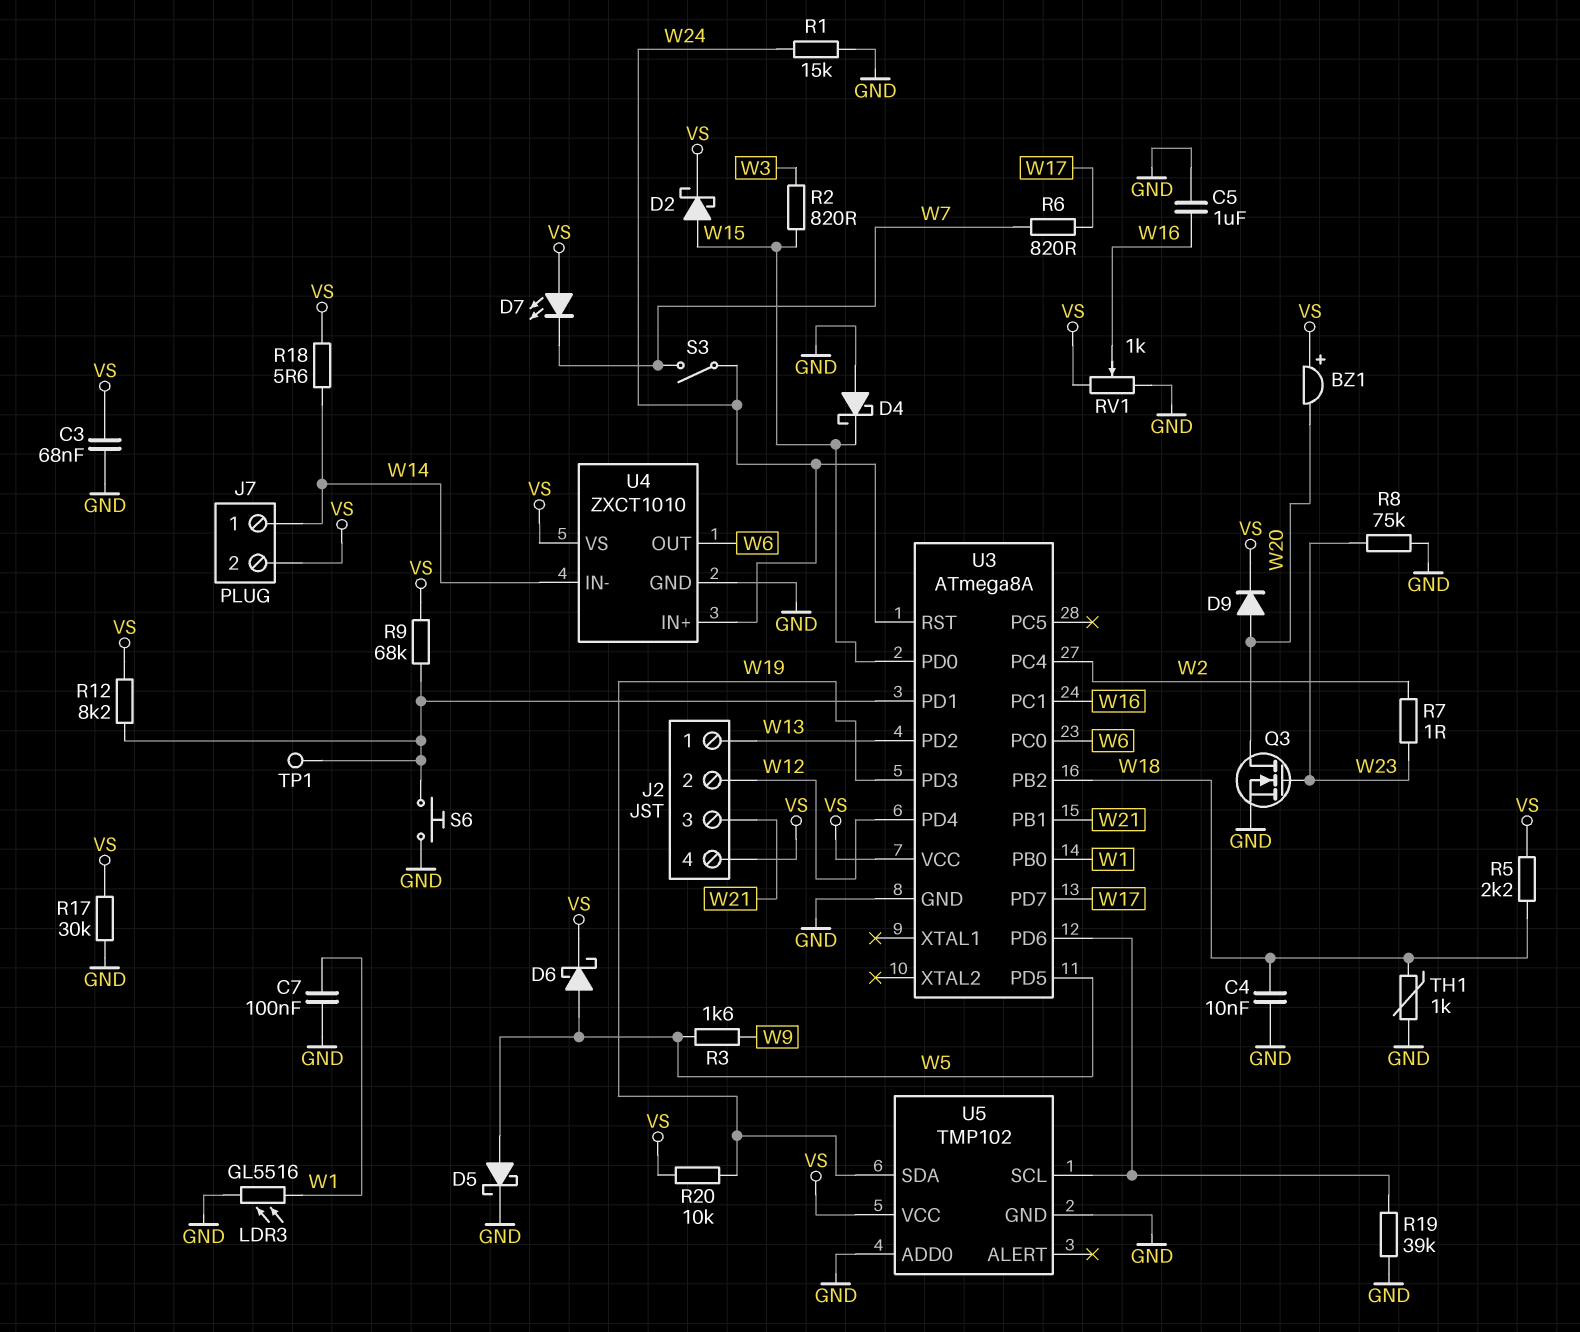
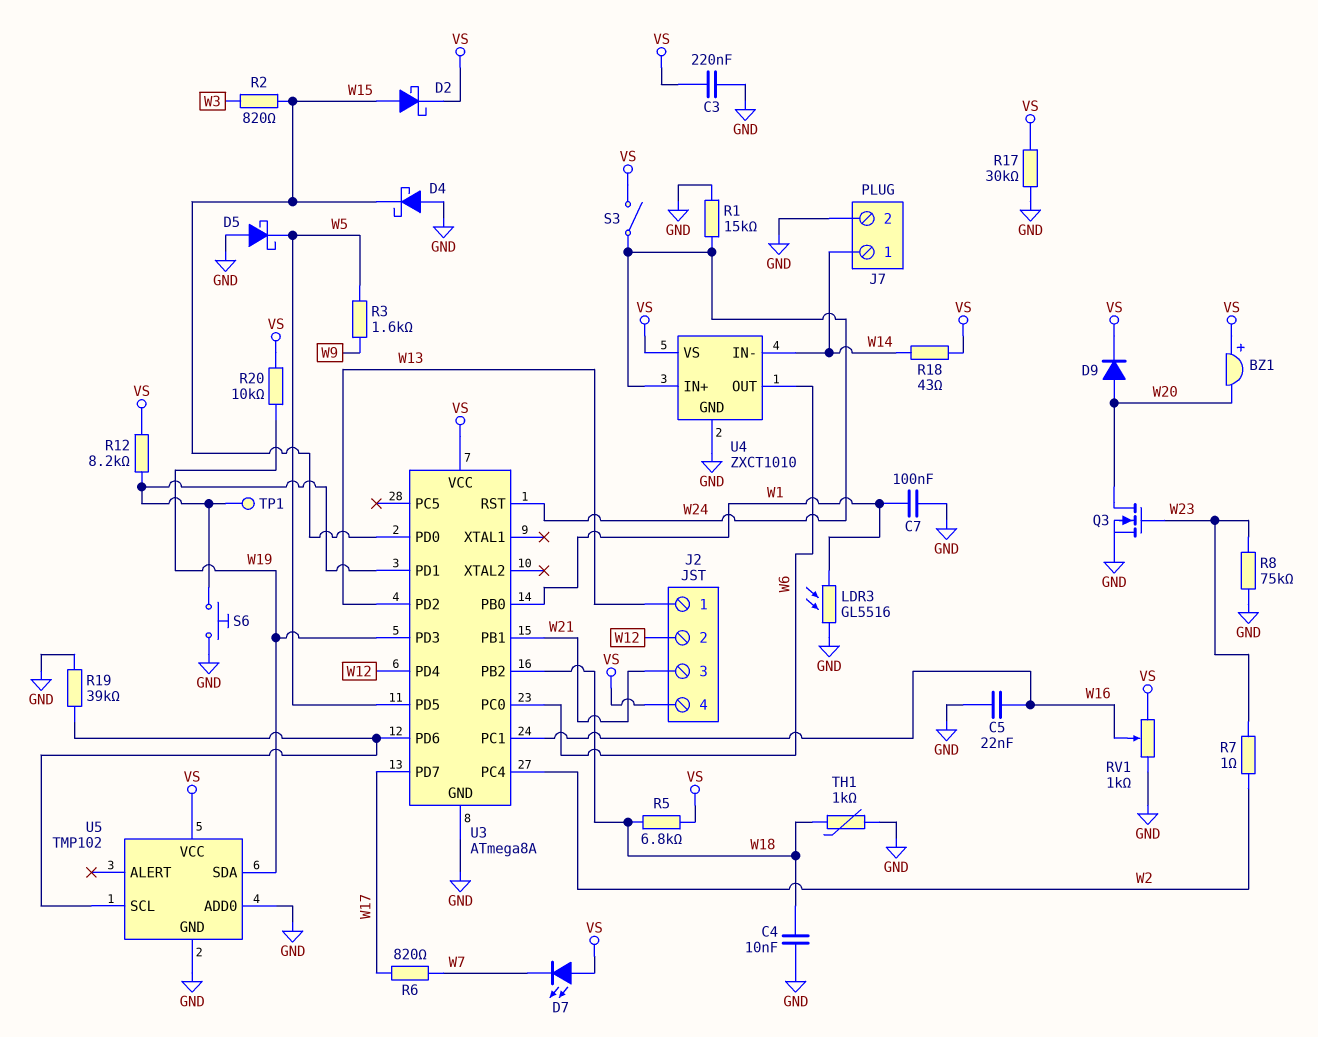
C3: 68nF (GND, VS) -> 220nF (GND, VS)
C5: 1uF (GND, W16) -> 22nF (GND, W16)
D5: schottky (A W5, K GND) -> schottky (A GND, K W5)
D6: schottky (A W5, K VS) -> none
J7 pin 2: VS -> GND
R5: 2.2k (VS, W18) -> 6.8k (VS, W18)
R9: 68k (U3/PD1, VS) -> none
R18: 5.6 (VS, W14) -> 43 (VS, W14)
S3: switch (W7, W24) -> switch (VS, W24)

